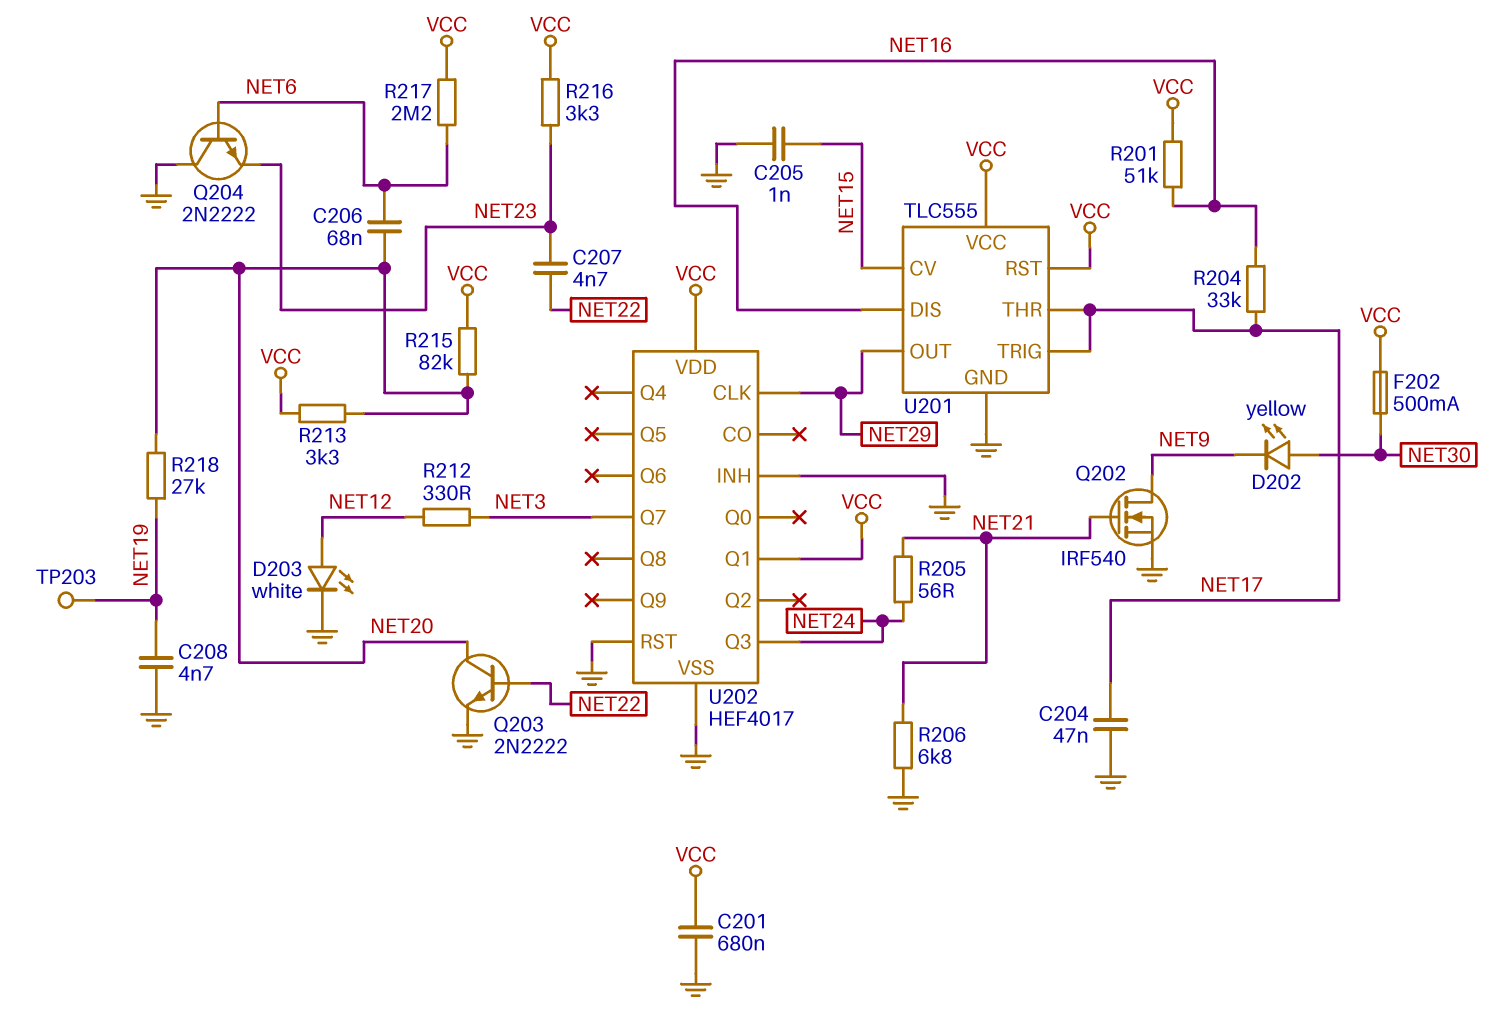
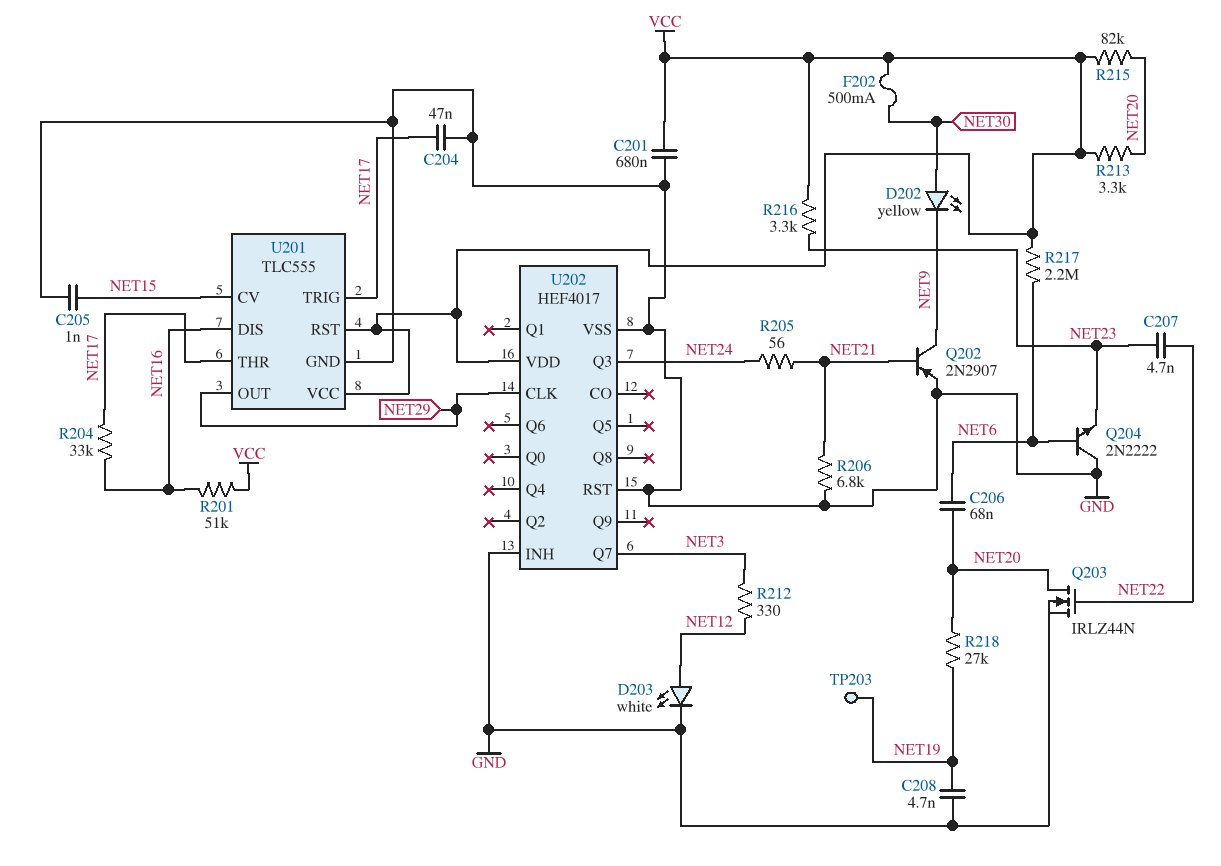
Q202: NMOS IRF540 (G NET21, D NET9, S GND) -> PNP 2N2907 (B NET21, C NET9, E GND)
Q203: NPN 2N2222 (B NET22, C NET20, E GND) -> NMOS IRLZ44N (G NET22, D NET20, S GND)
U202 pin Q1: VCC -> none

